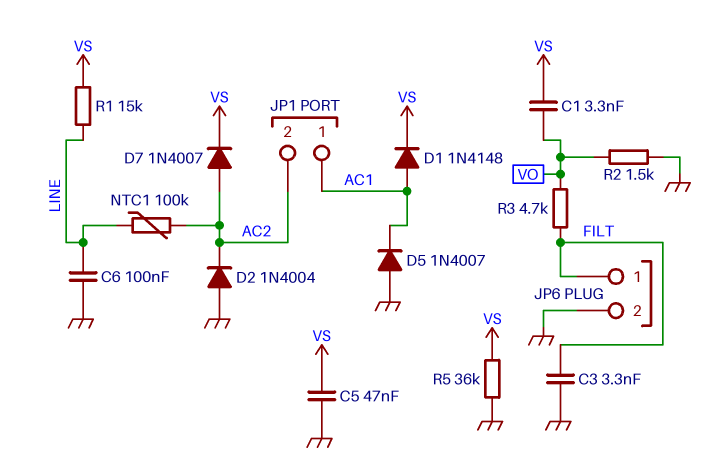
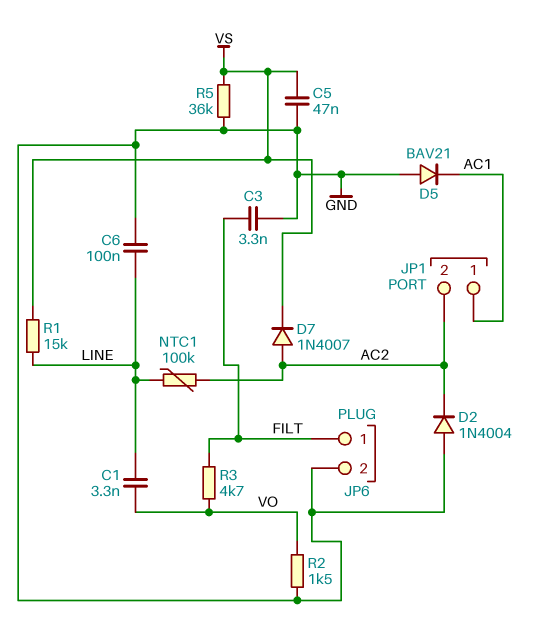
C1: 3.3nF (VO, VS) -> 3.3nF (LINE, VO)
D1: diode 1N4148 (A AC1, K VS) -> none
D5: diode 1N4007 (A GND, K AC1) -> diode BAV21 (A GND, K AC1)

